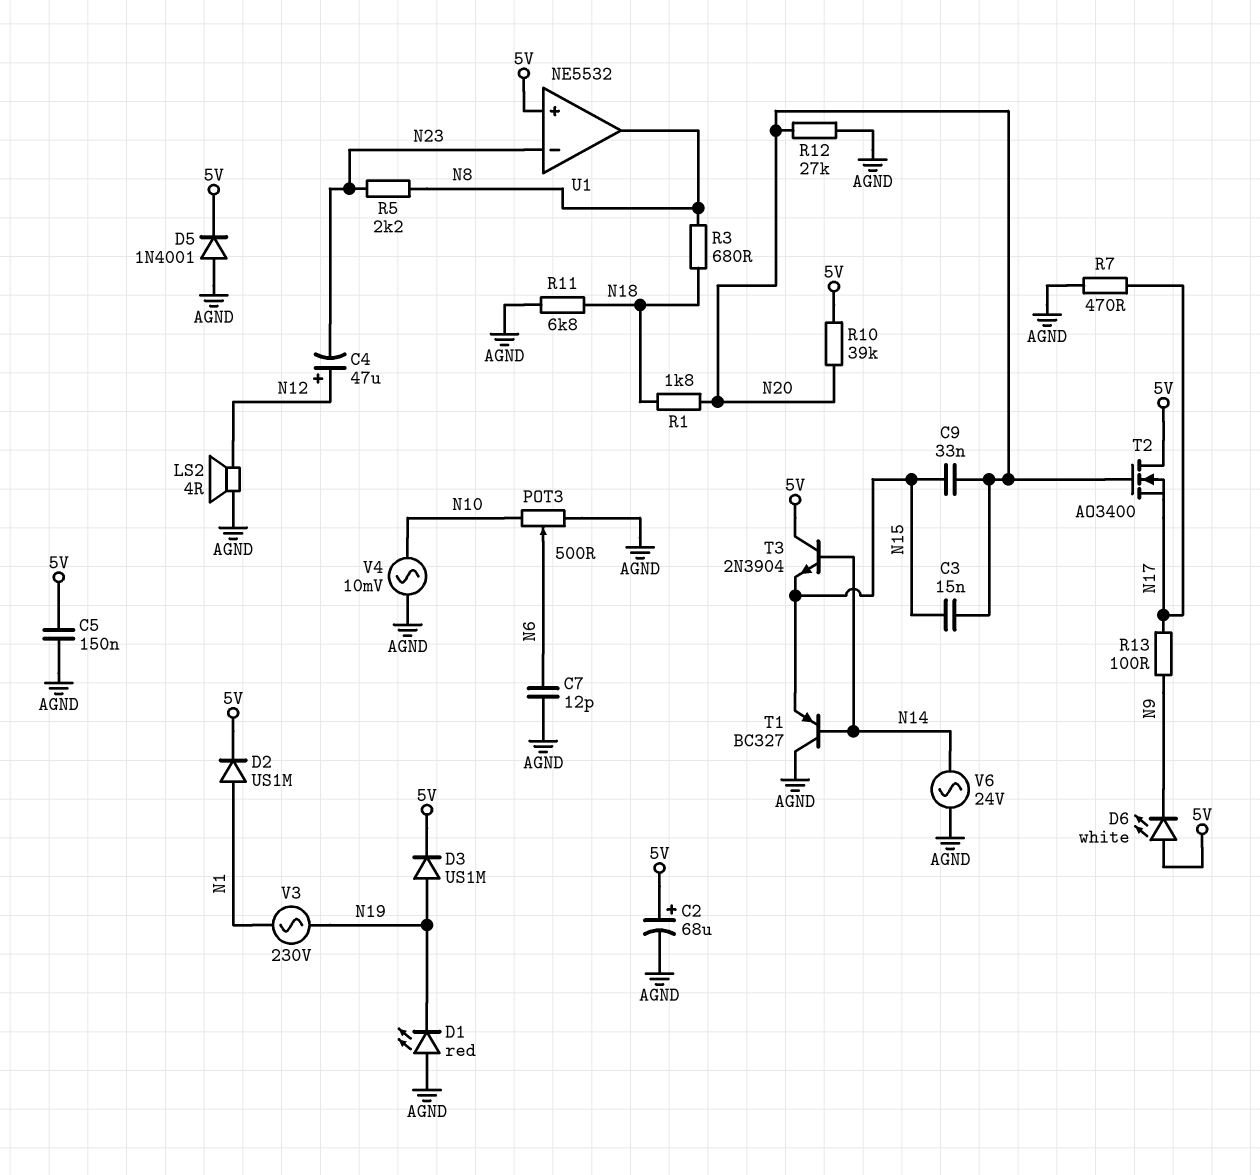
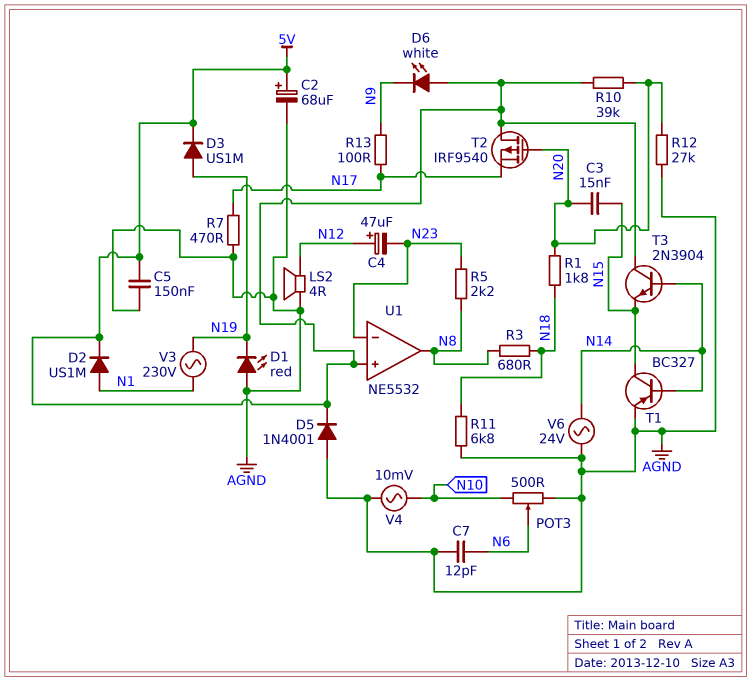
C9: 33nF (N15, N20) -> none
T1: PNP BC327 (B N14, C AGND, E N15) -> PNP BC327 (B N14, C N15, E AGND)
T2: NMOS AO3400 (G N20, D 5V, S N17) -> PMOS IRF9540 (G N20, D 5V, S N17)

